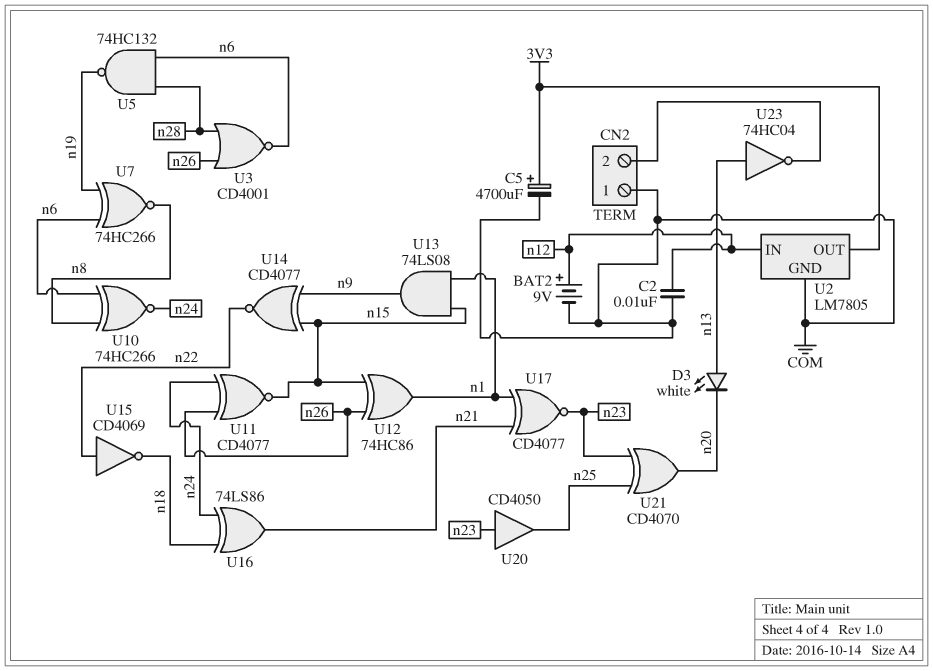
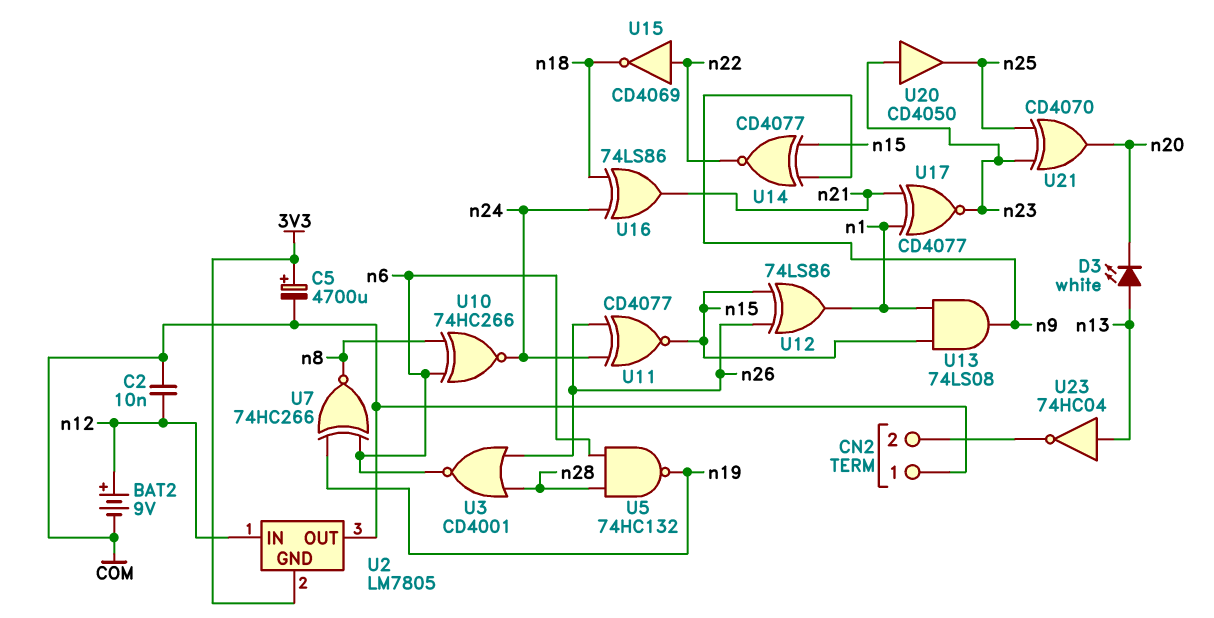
U2 pin GND: COM -> 3V3
U2 pin OUT: 3V3 -> COM
U12: XOR 74HC86 (in n15, in n26, out n1) -> XOR 74LS86 (in n15, in n26, out n1)

